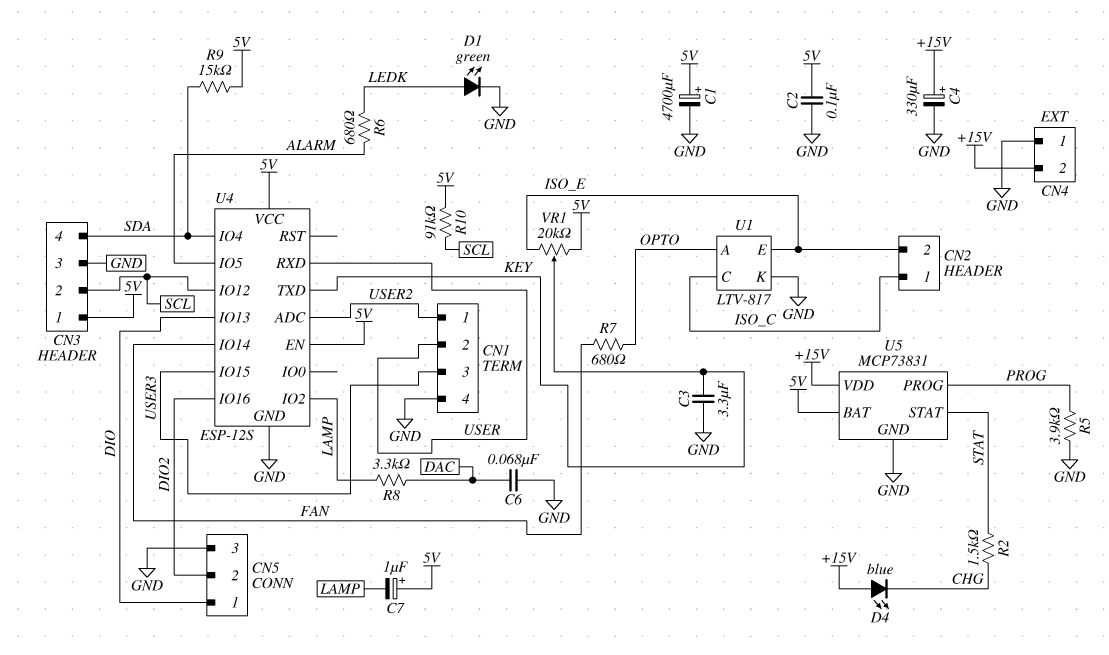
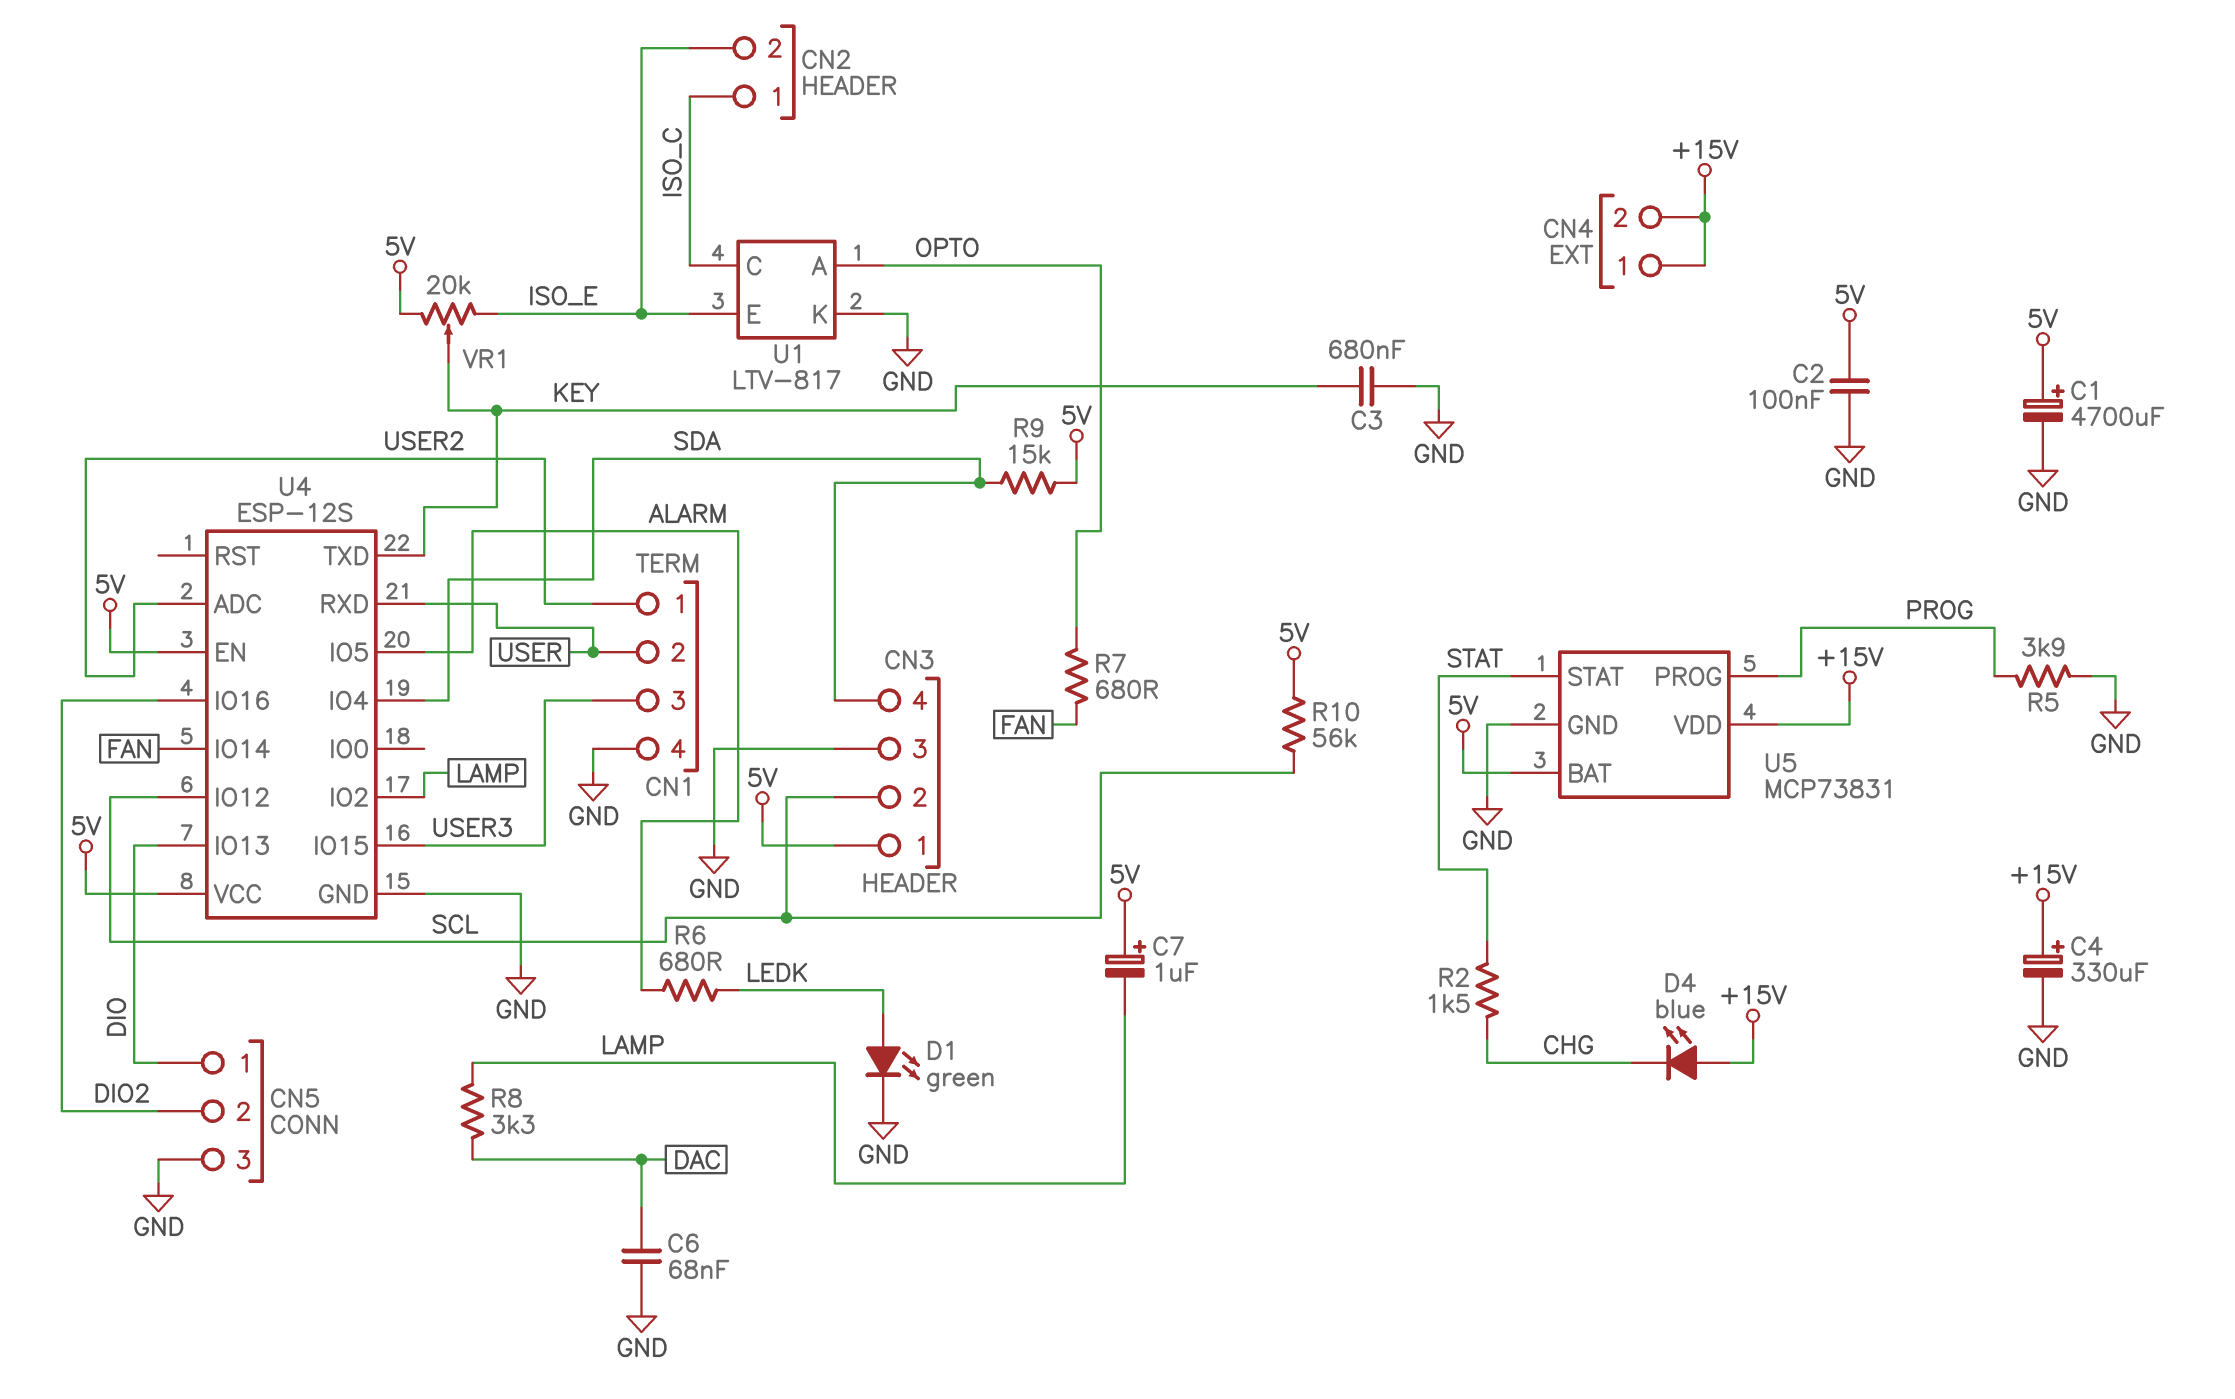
C3: 3.3uF (GND, KEY) -> 680nF (GND, KEY)
CN4 pin 1: GND -> +15V
R10: 91k (5V, SCL) -> 56k (5V, SCL)

